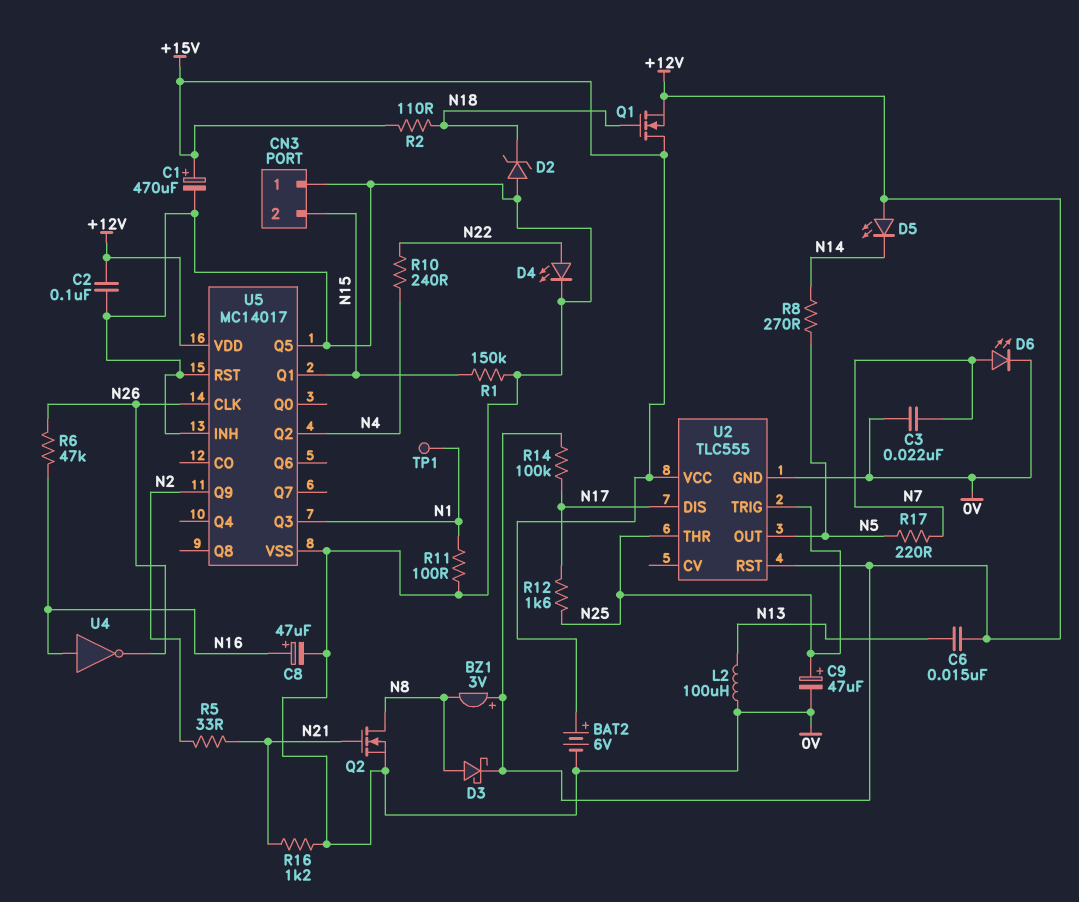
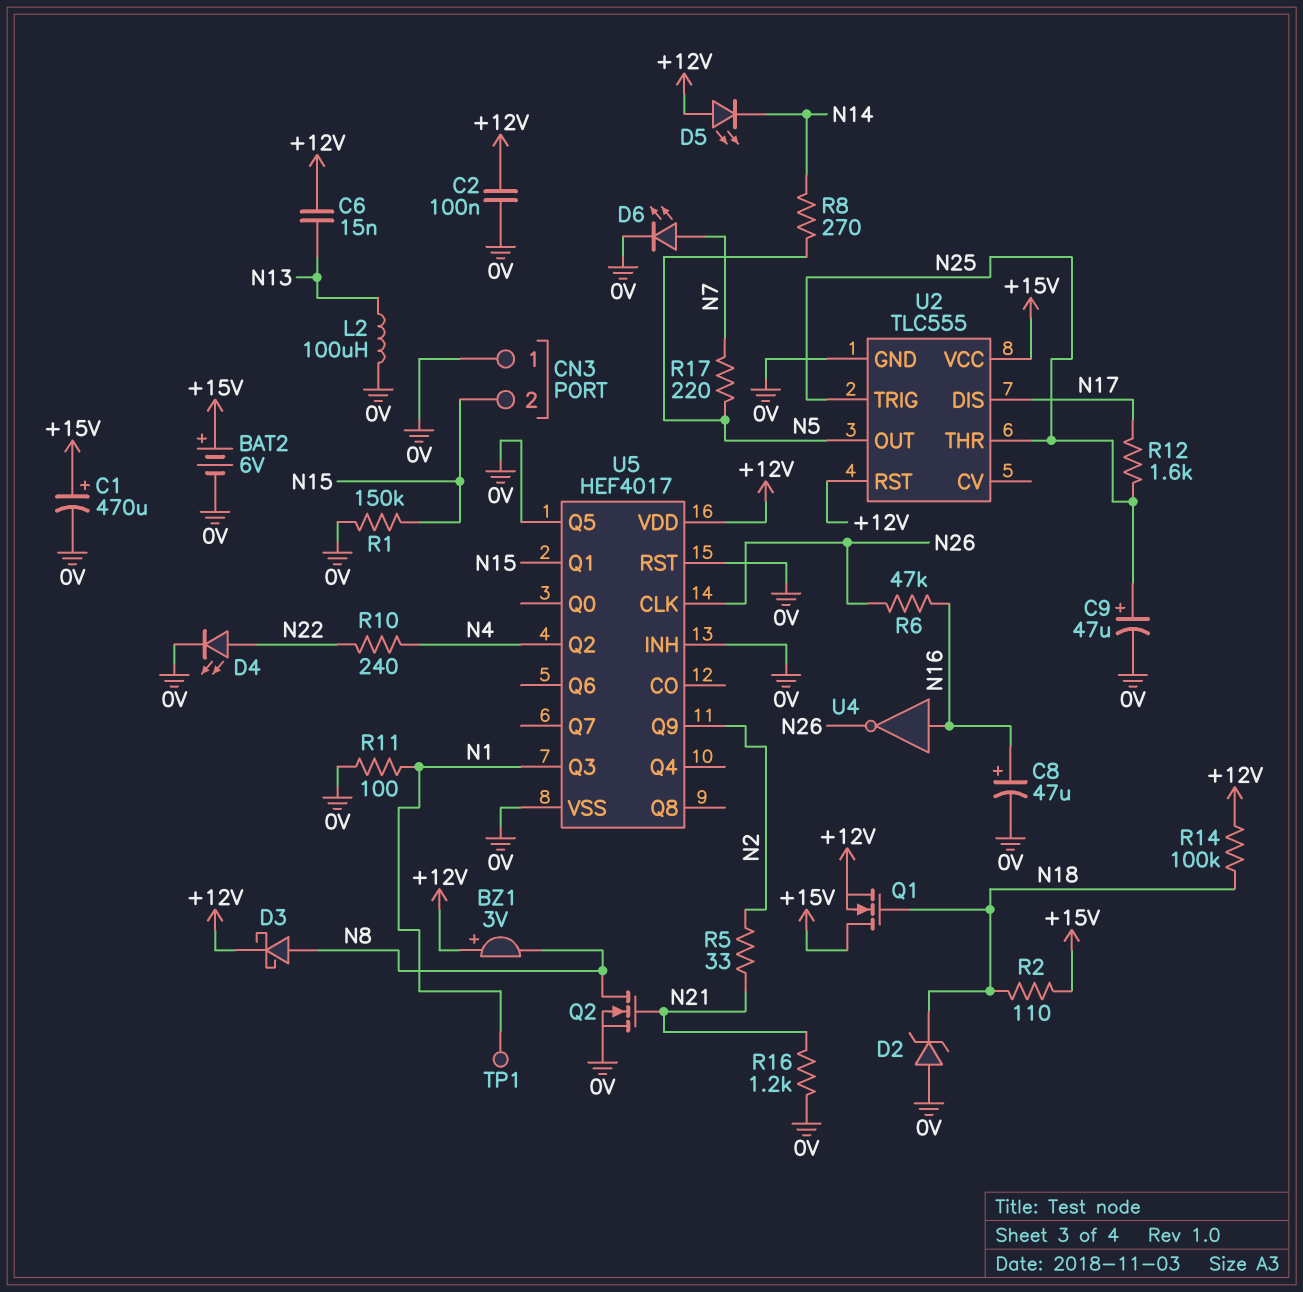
C3: 22nF (0V, N7) -> none
R14: 100k (+12V, N17) -> 100k (+12V, N18)
U5: MC14017 -> HEF4017

